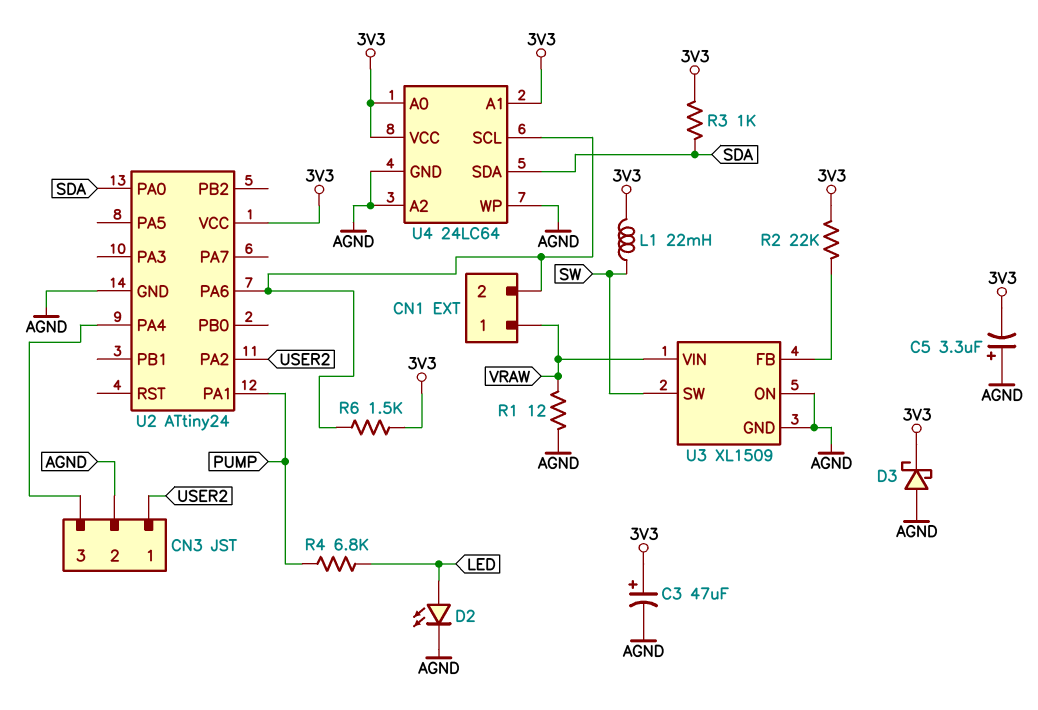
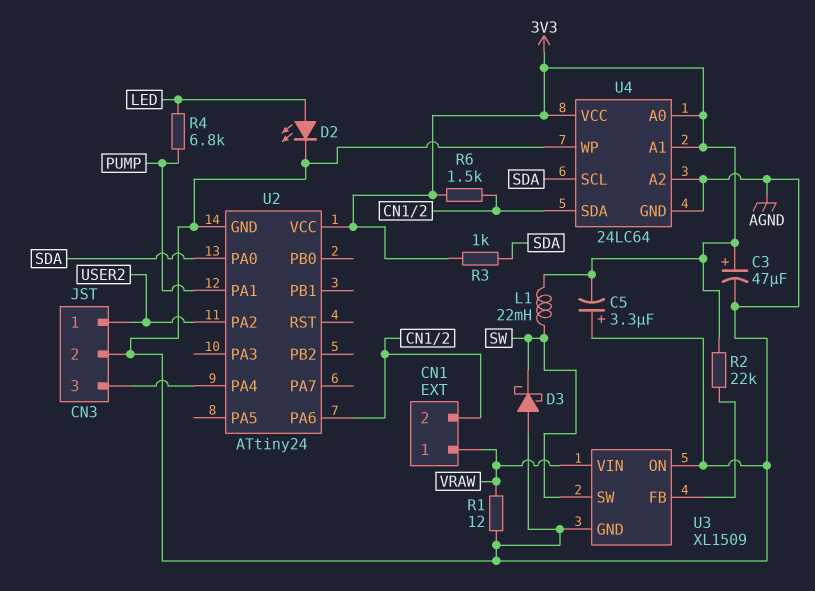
D3: schottky (A AGND, K 3V3) -> schottky (A AGND, K SW)
U4 pin SCL: CN1/2 -> SDA
U4 pin SDA: SDA -> CN1/2

